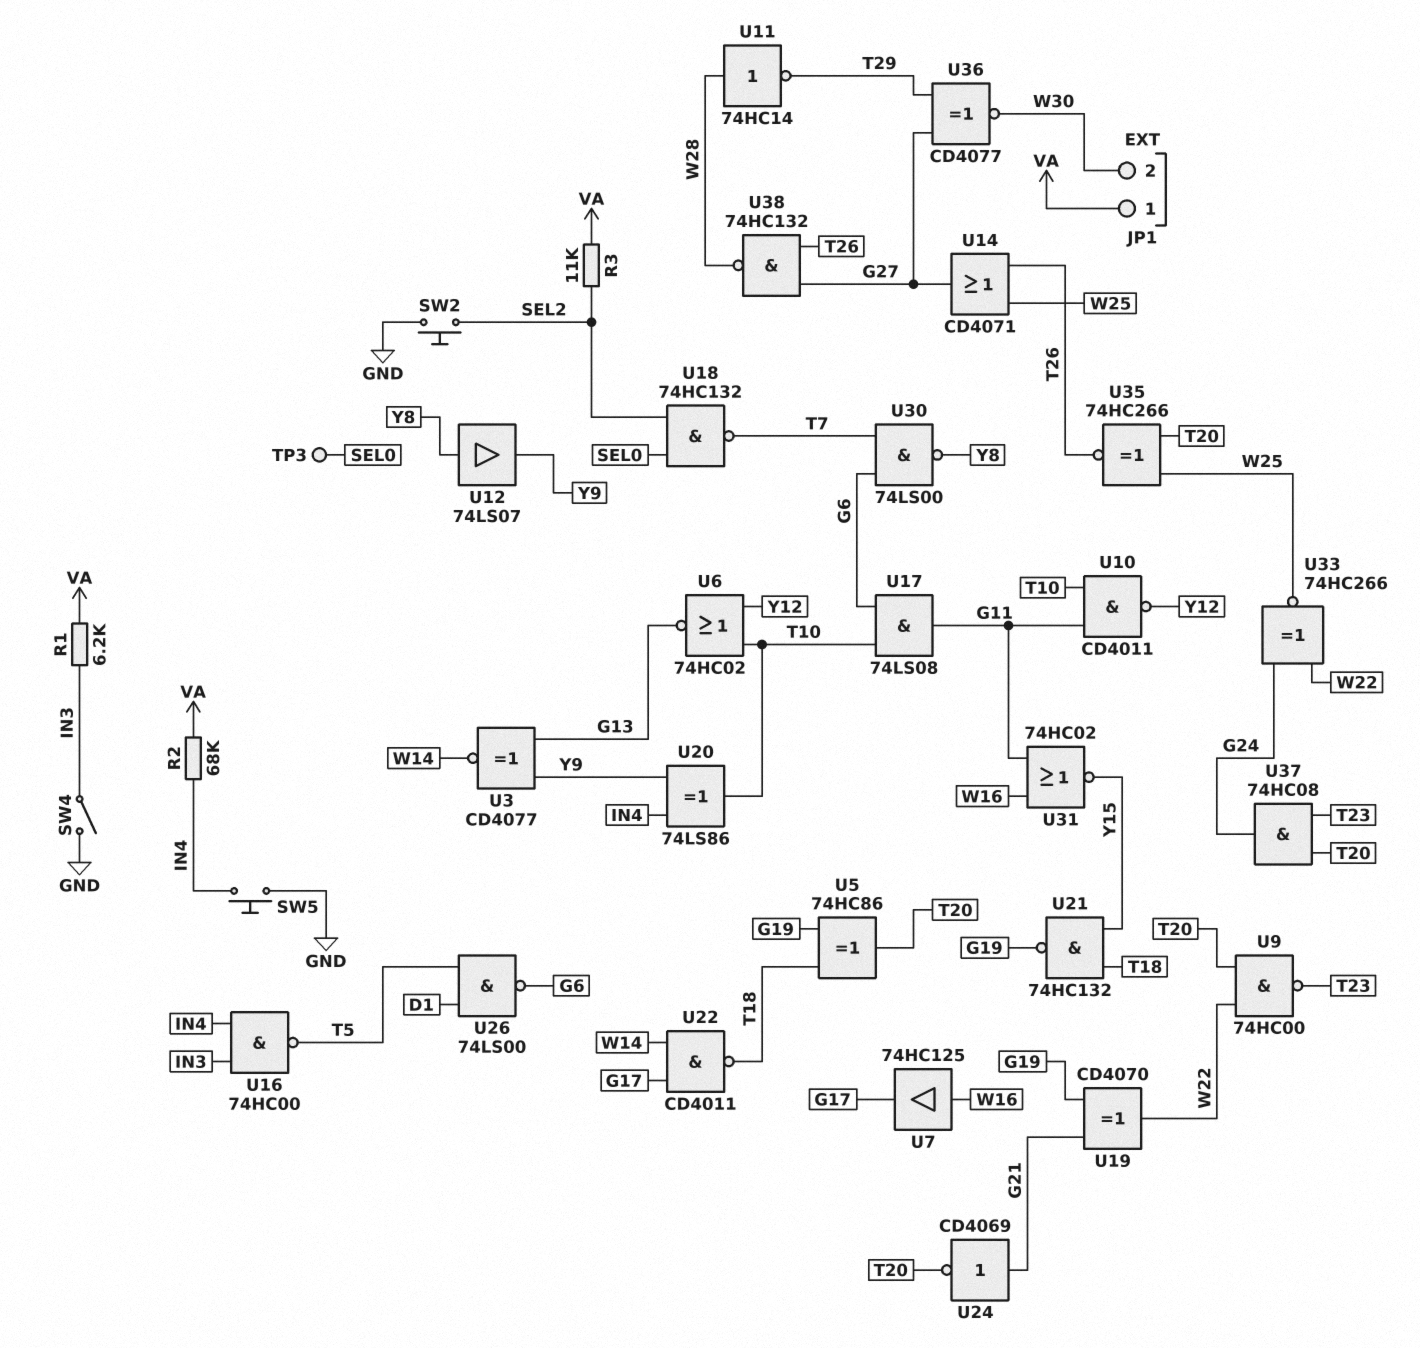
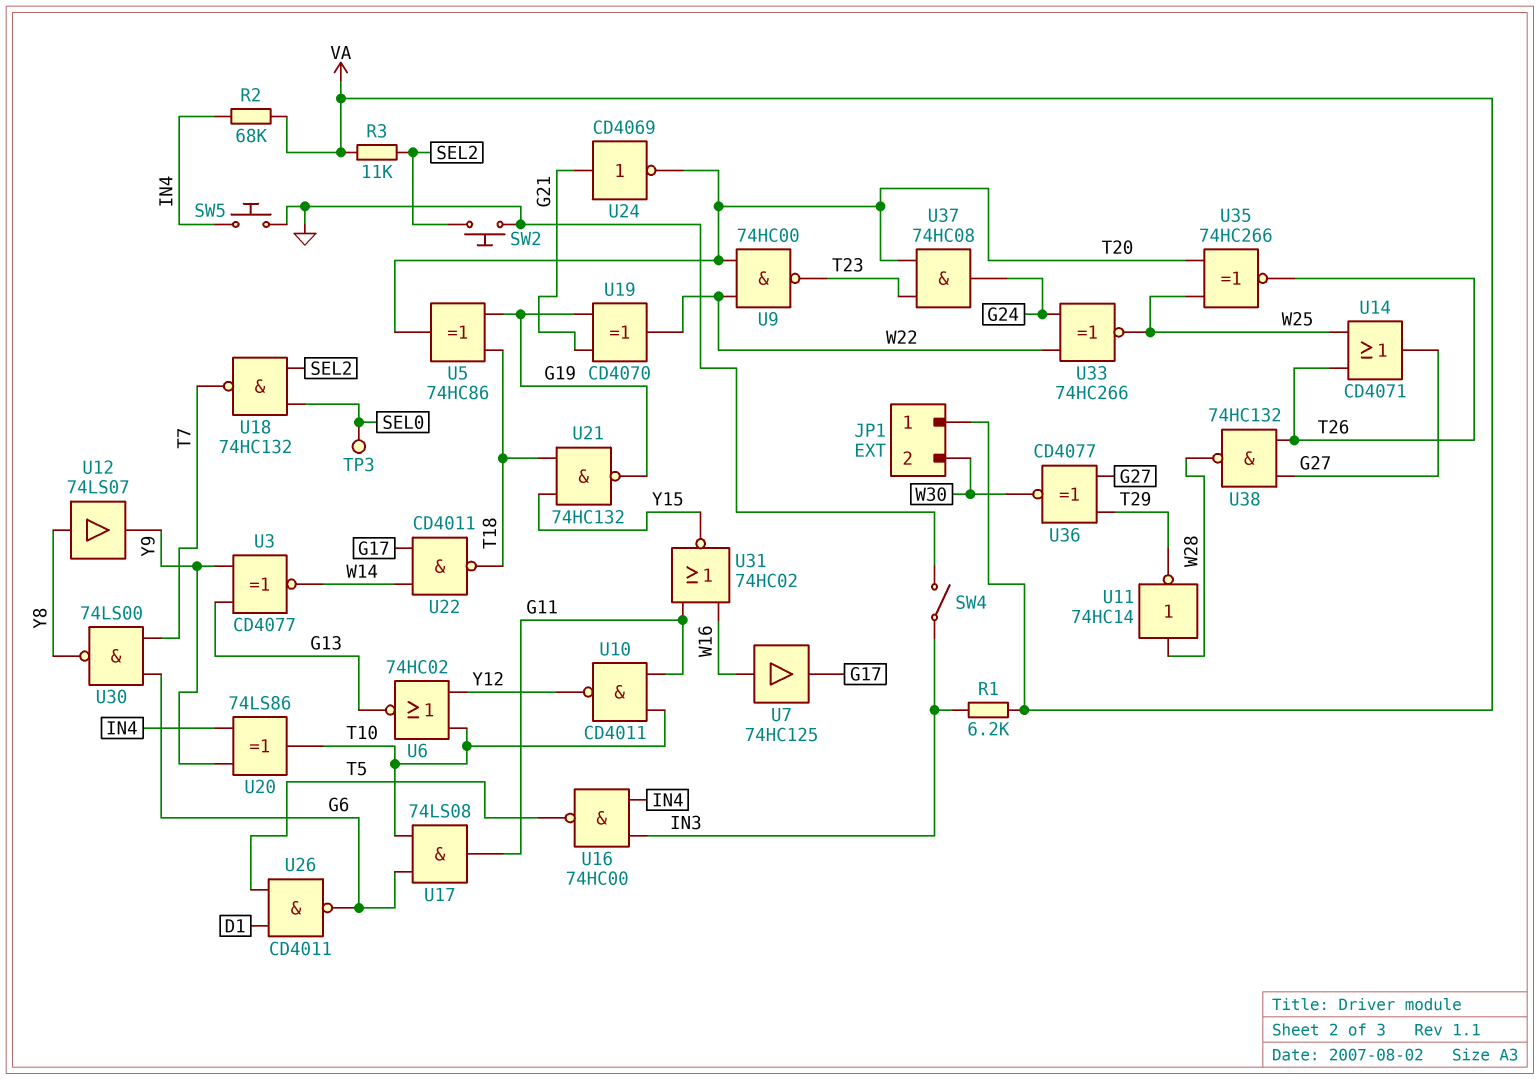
U26: NAND 74LS00 (in D1, in T5, out G6) -> NAND CD4011 (in D1, in T5, out G6)

